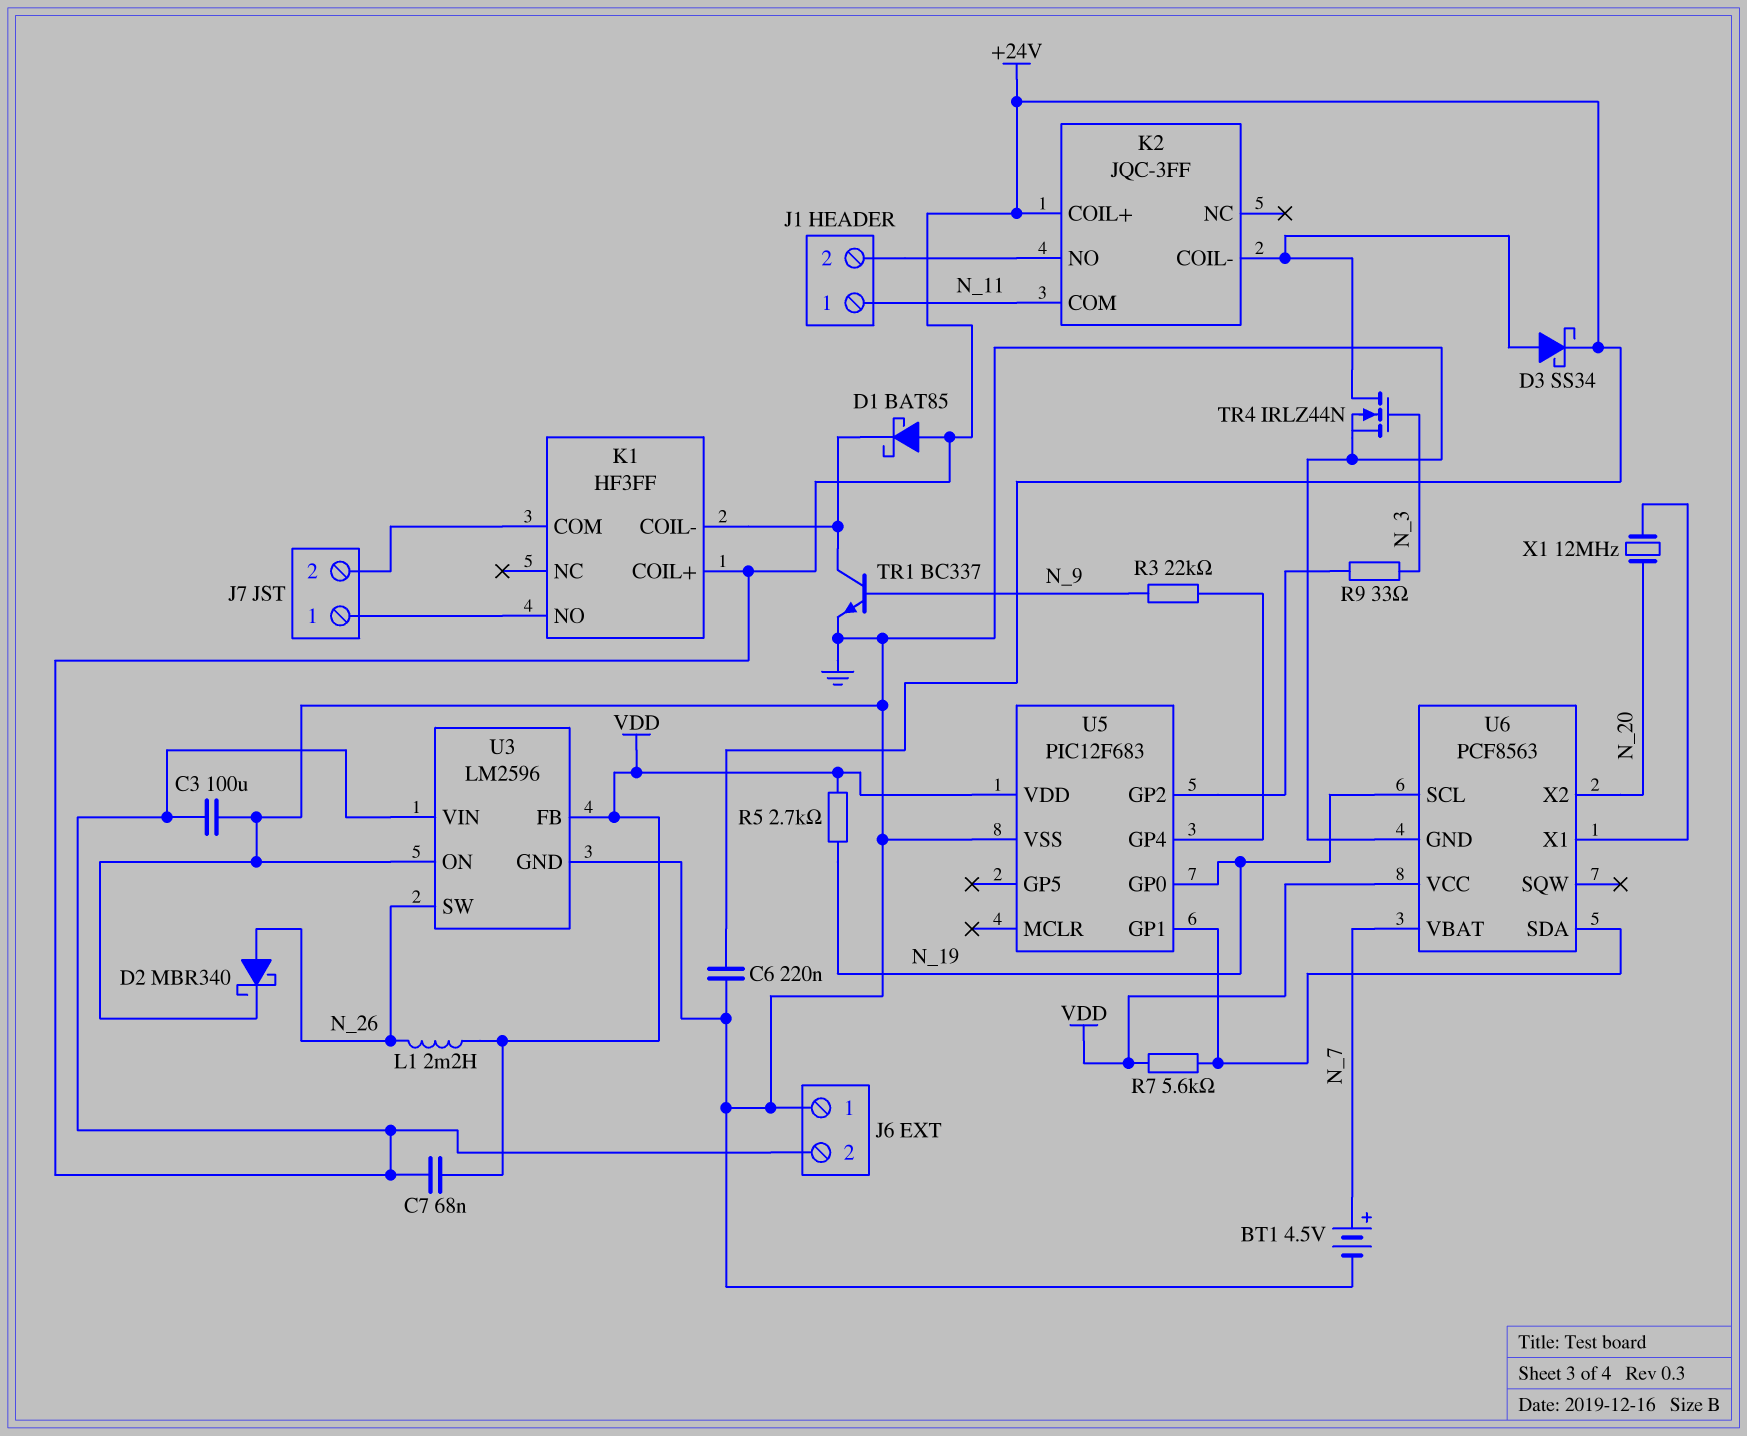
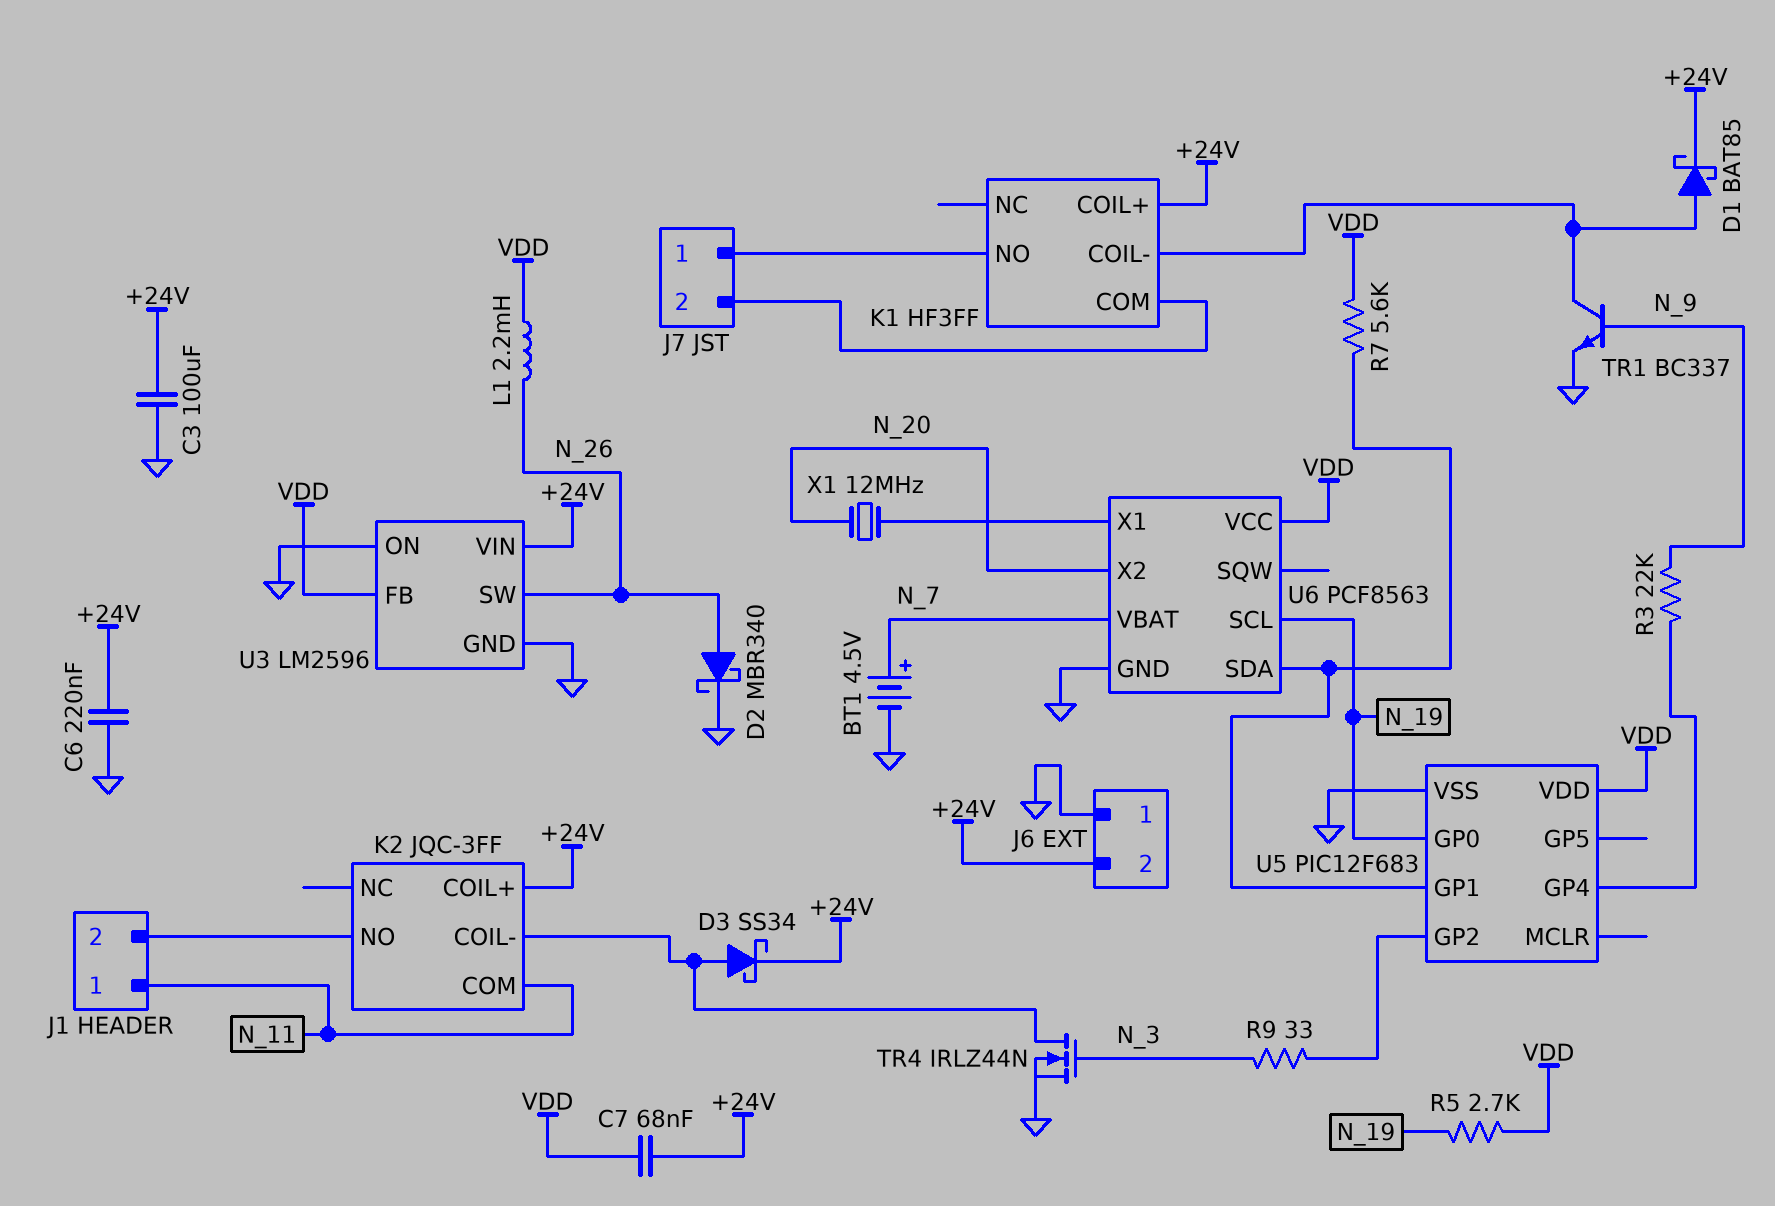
D1: schottky BAT85 (A +24V, K K1/COIL-) -> schottky BAT85 (A K1/COIL-, K +24V)

